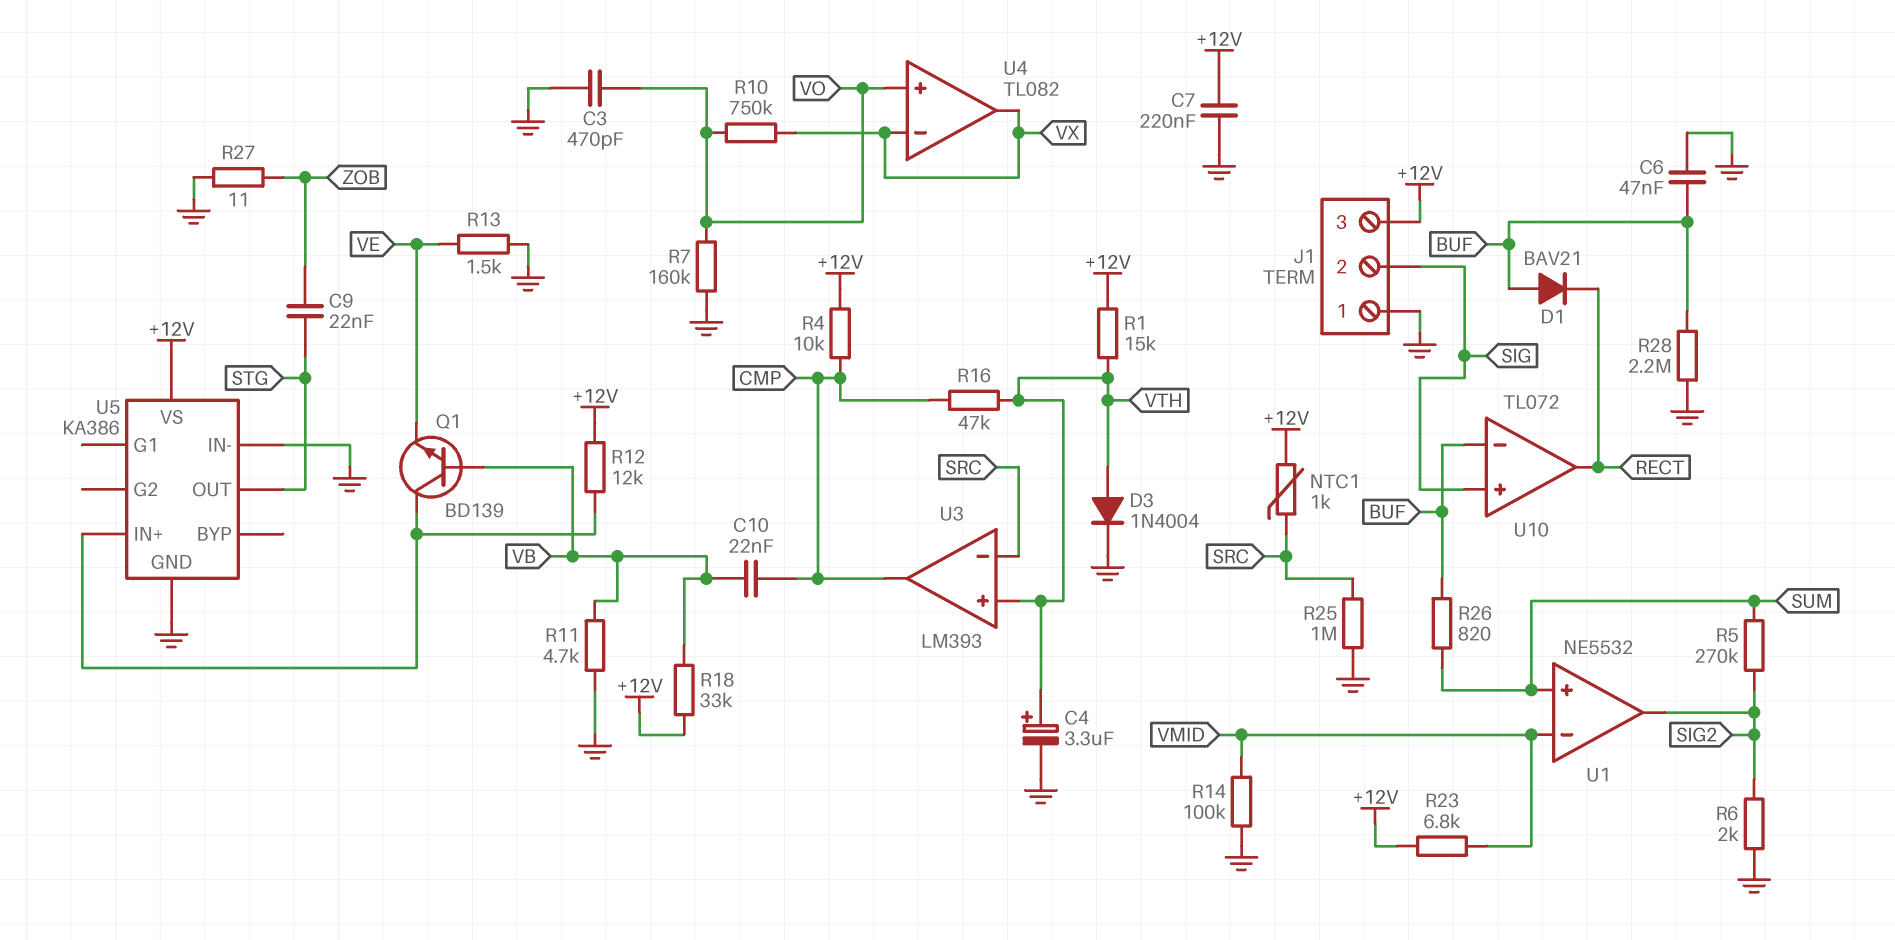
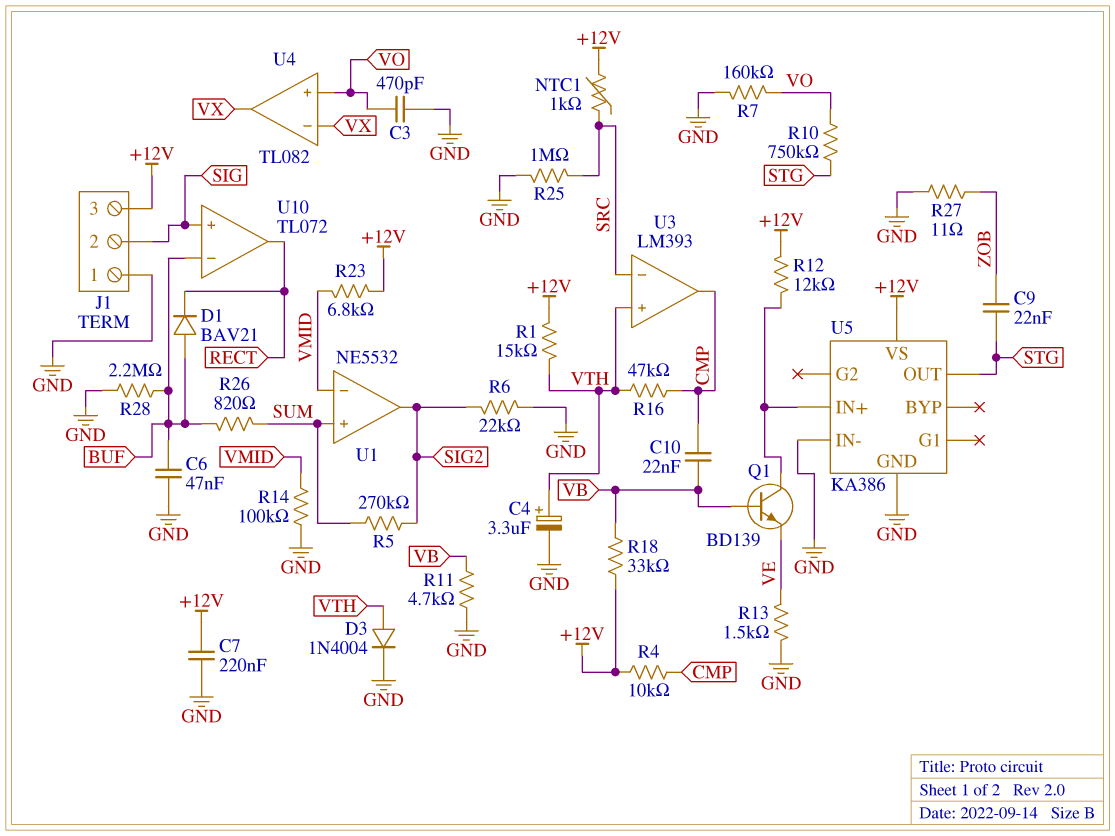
R6: 2k (GND, SIG2) -> 22k (GND, SIG2)
R10: 750k (VO, VX) -> 750k (STG, VO)

